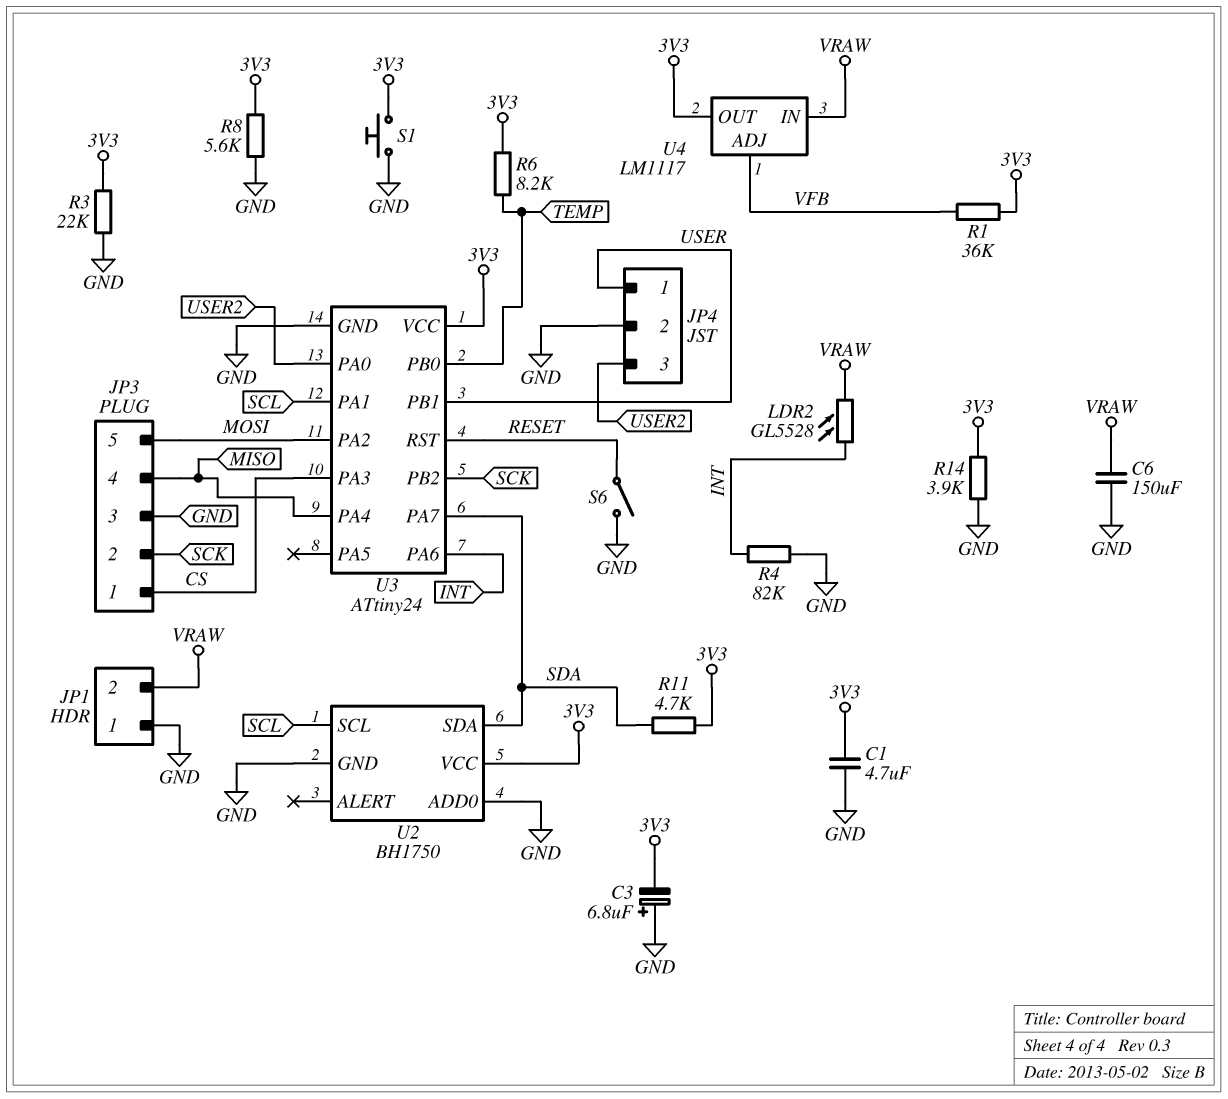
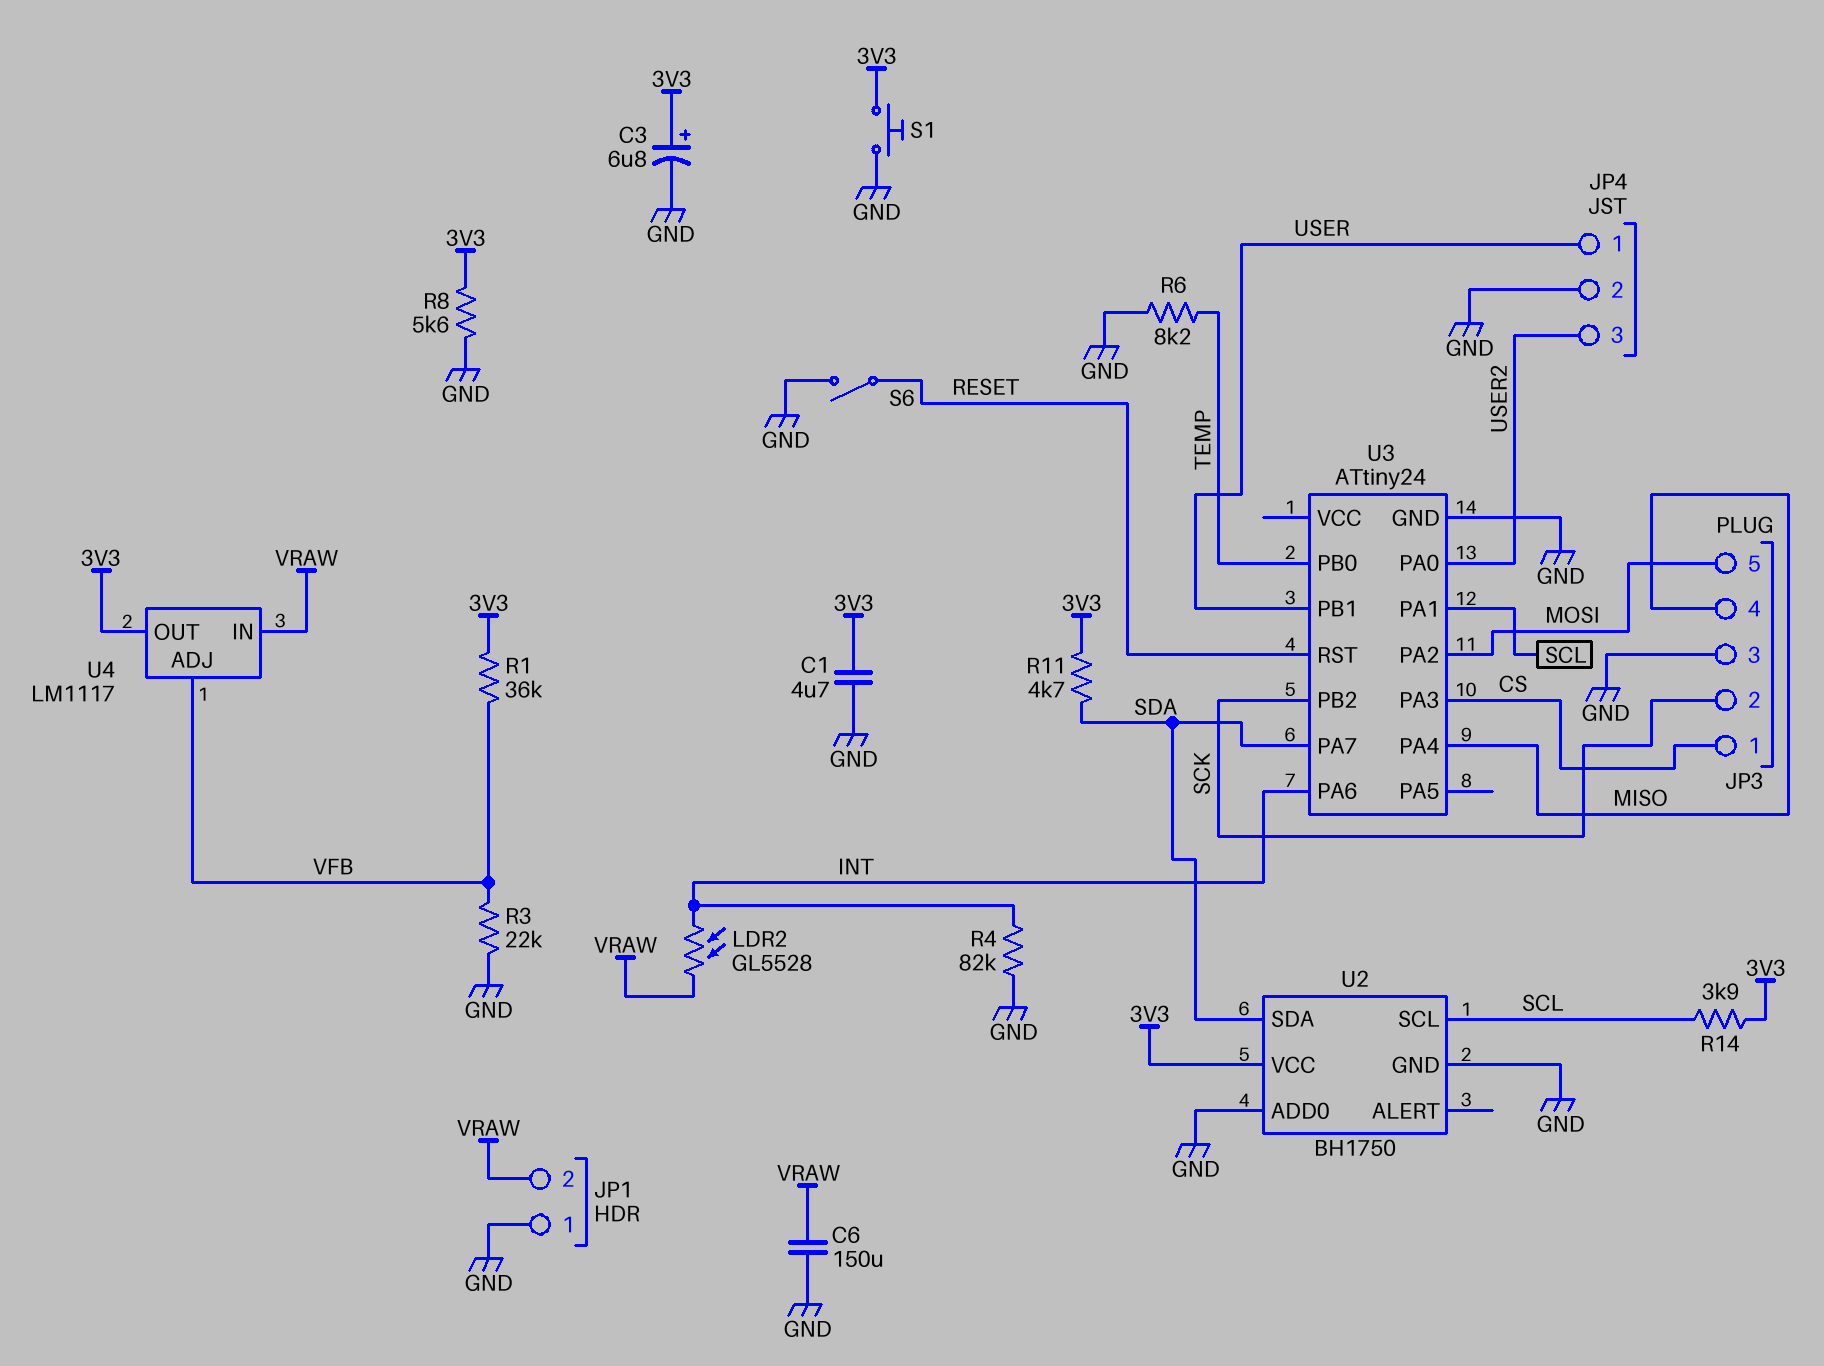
C3: 6.8uF (plus GND, minus 3V3) -> 6.8uF (plus 3V3, minus GND)
R3: 22k (3V3, GND) -> 22k (GND, VFB)
R6: 8.2k (3V3, TEMP) -> 8.2k (GND, TEMP)
R14: 3.9k (3V3, GND) -> 3.9k (3V3, SCL)
U3 pin VCC: 3V3 -> none

